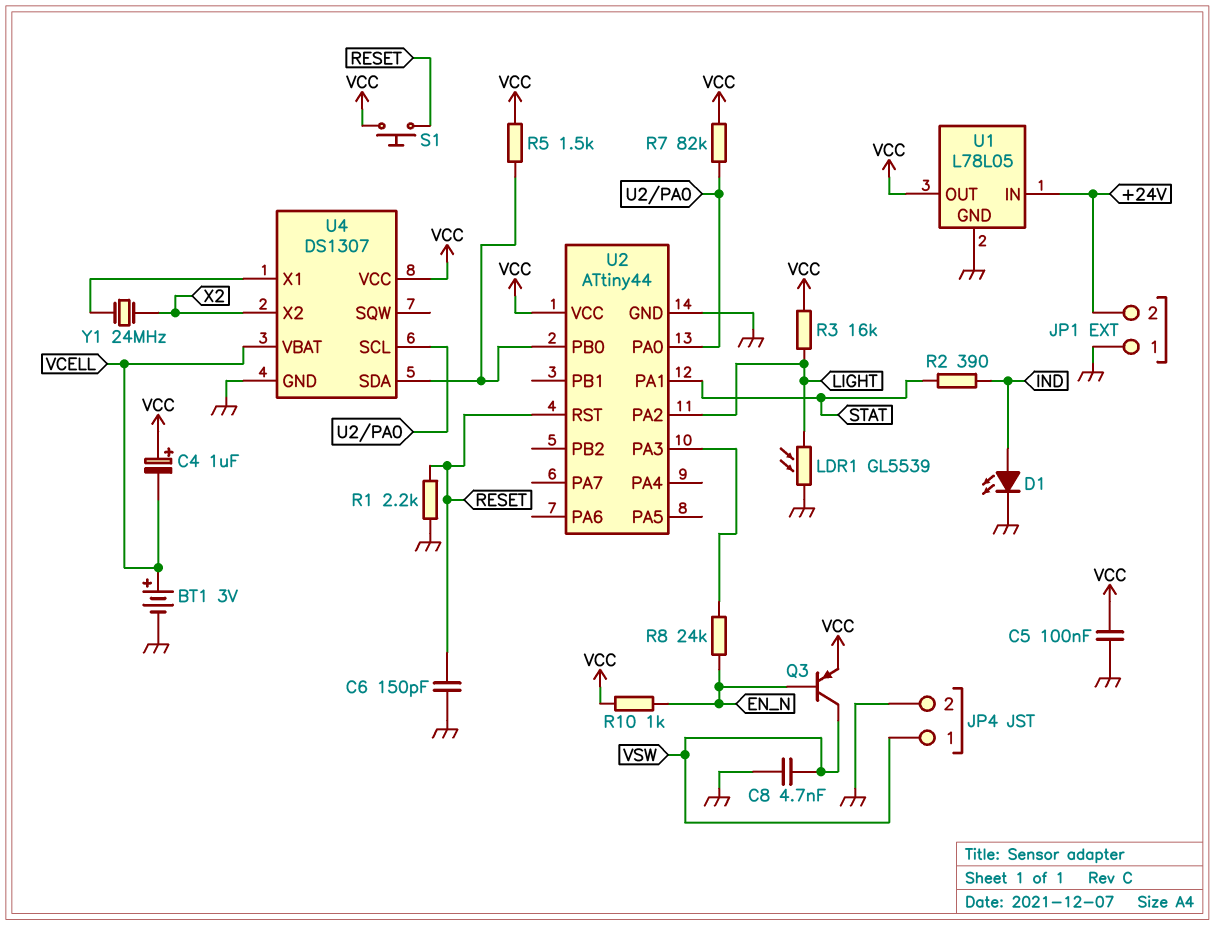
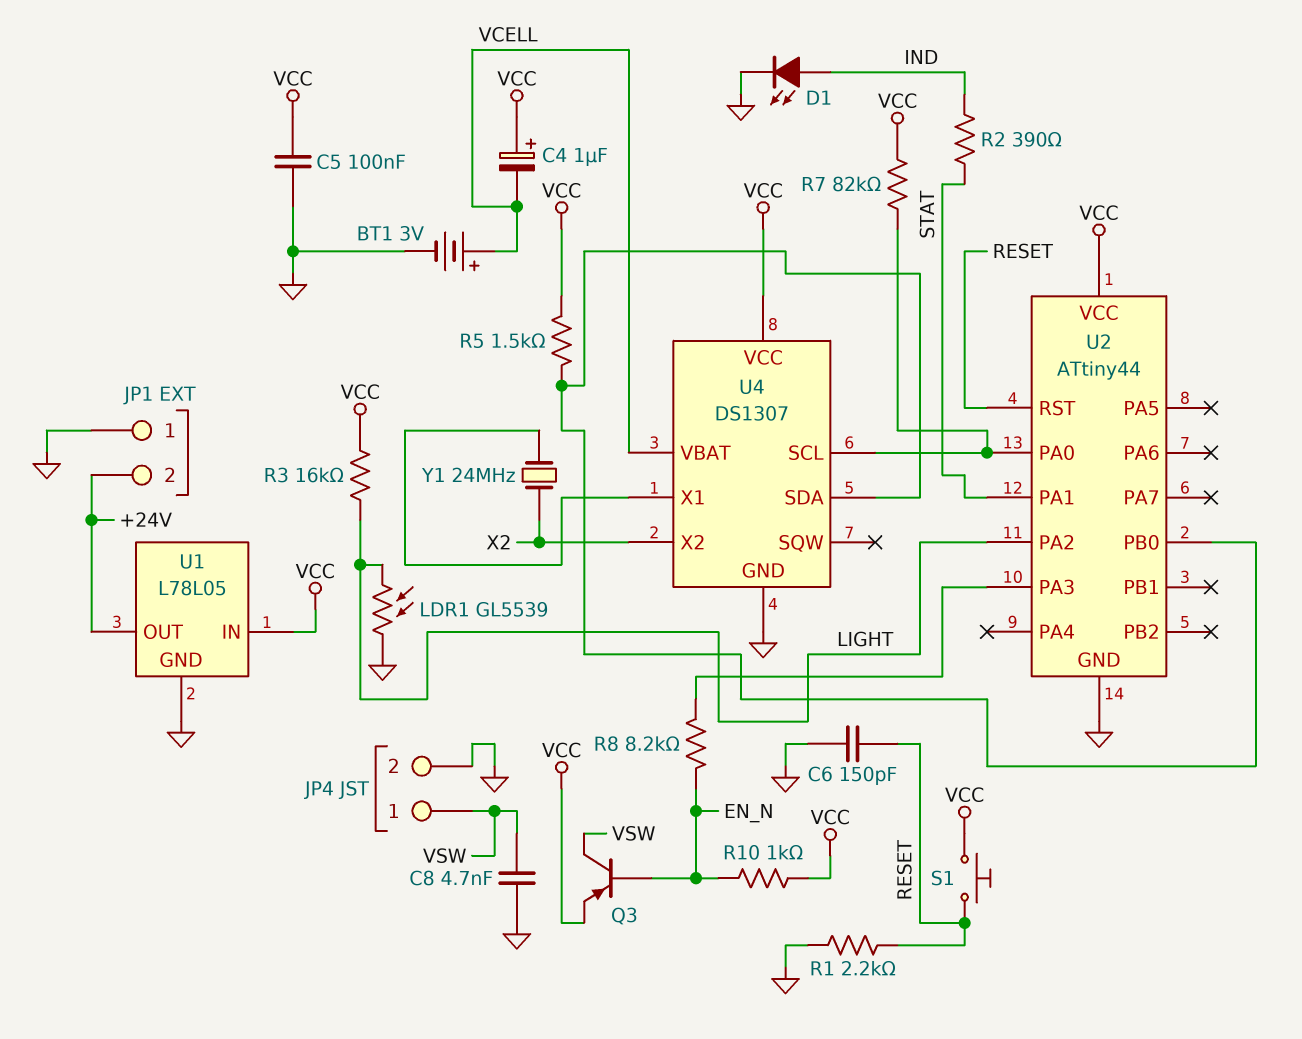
R8: 24k (EN_N, U2/PA3) -> 8.2k (EN_N, U2/PA3)
U1 pin IN: +24V -> VCC
U1 pin OUT: VCC -> +24V

